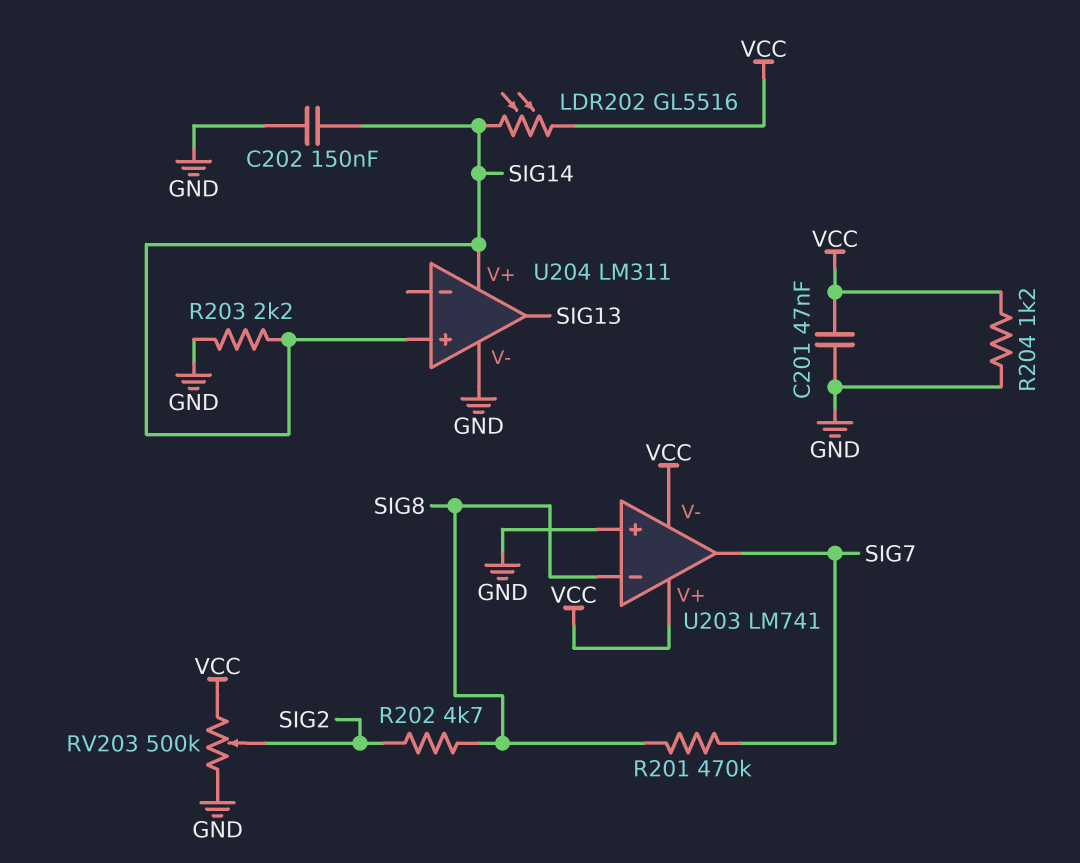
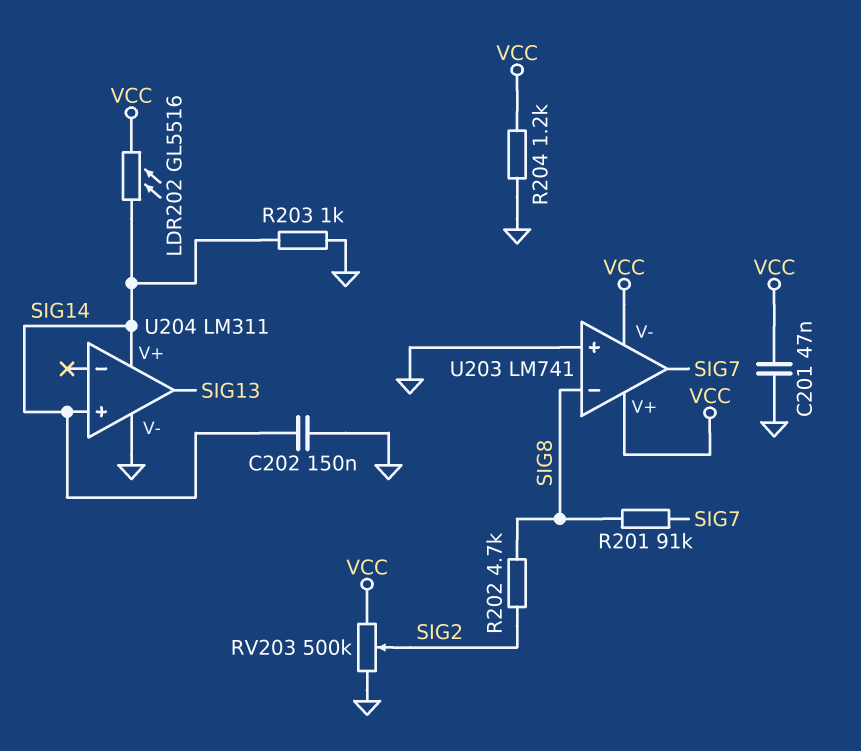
R201: 470k (SIG7, SIG8) -> 91k (SIG7, SIG8)
R203: 2.2k (GND, SIG14) -> 1k (GND, SIG14)

